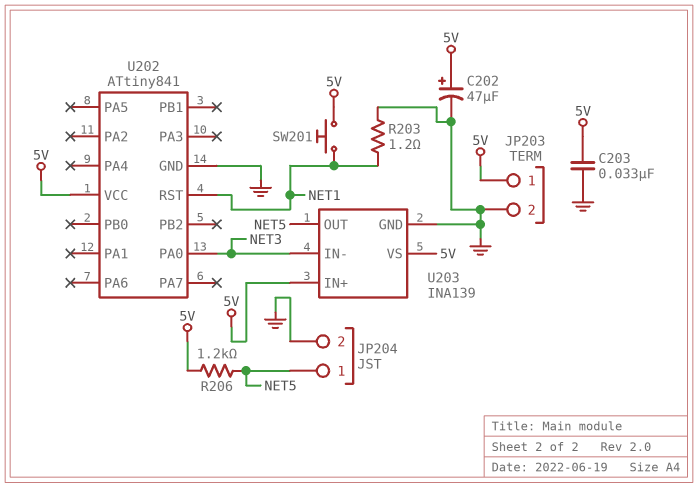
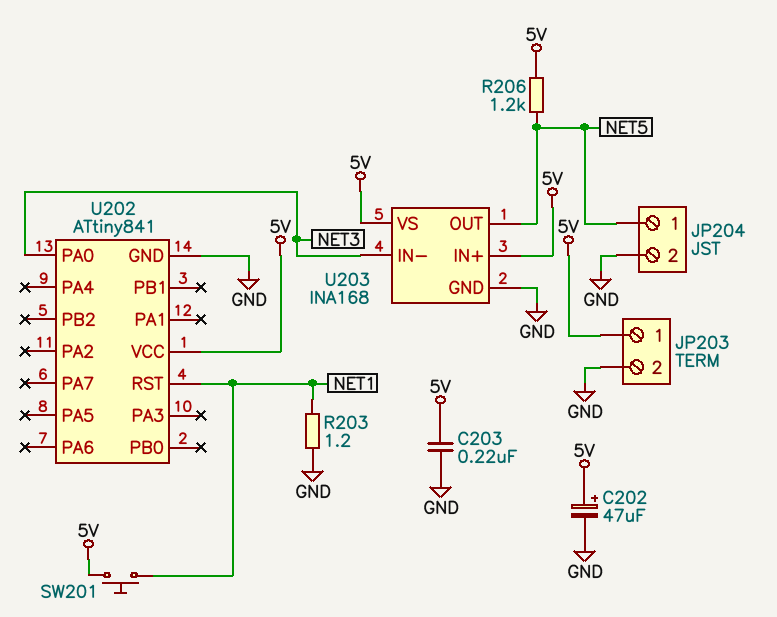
C203: 33nF (5V, GND) -> 220nF (5V, GND)
U203: INA139 -> INA168

